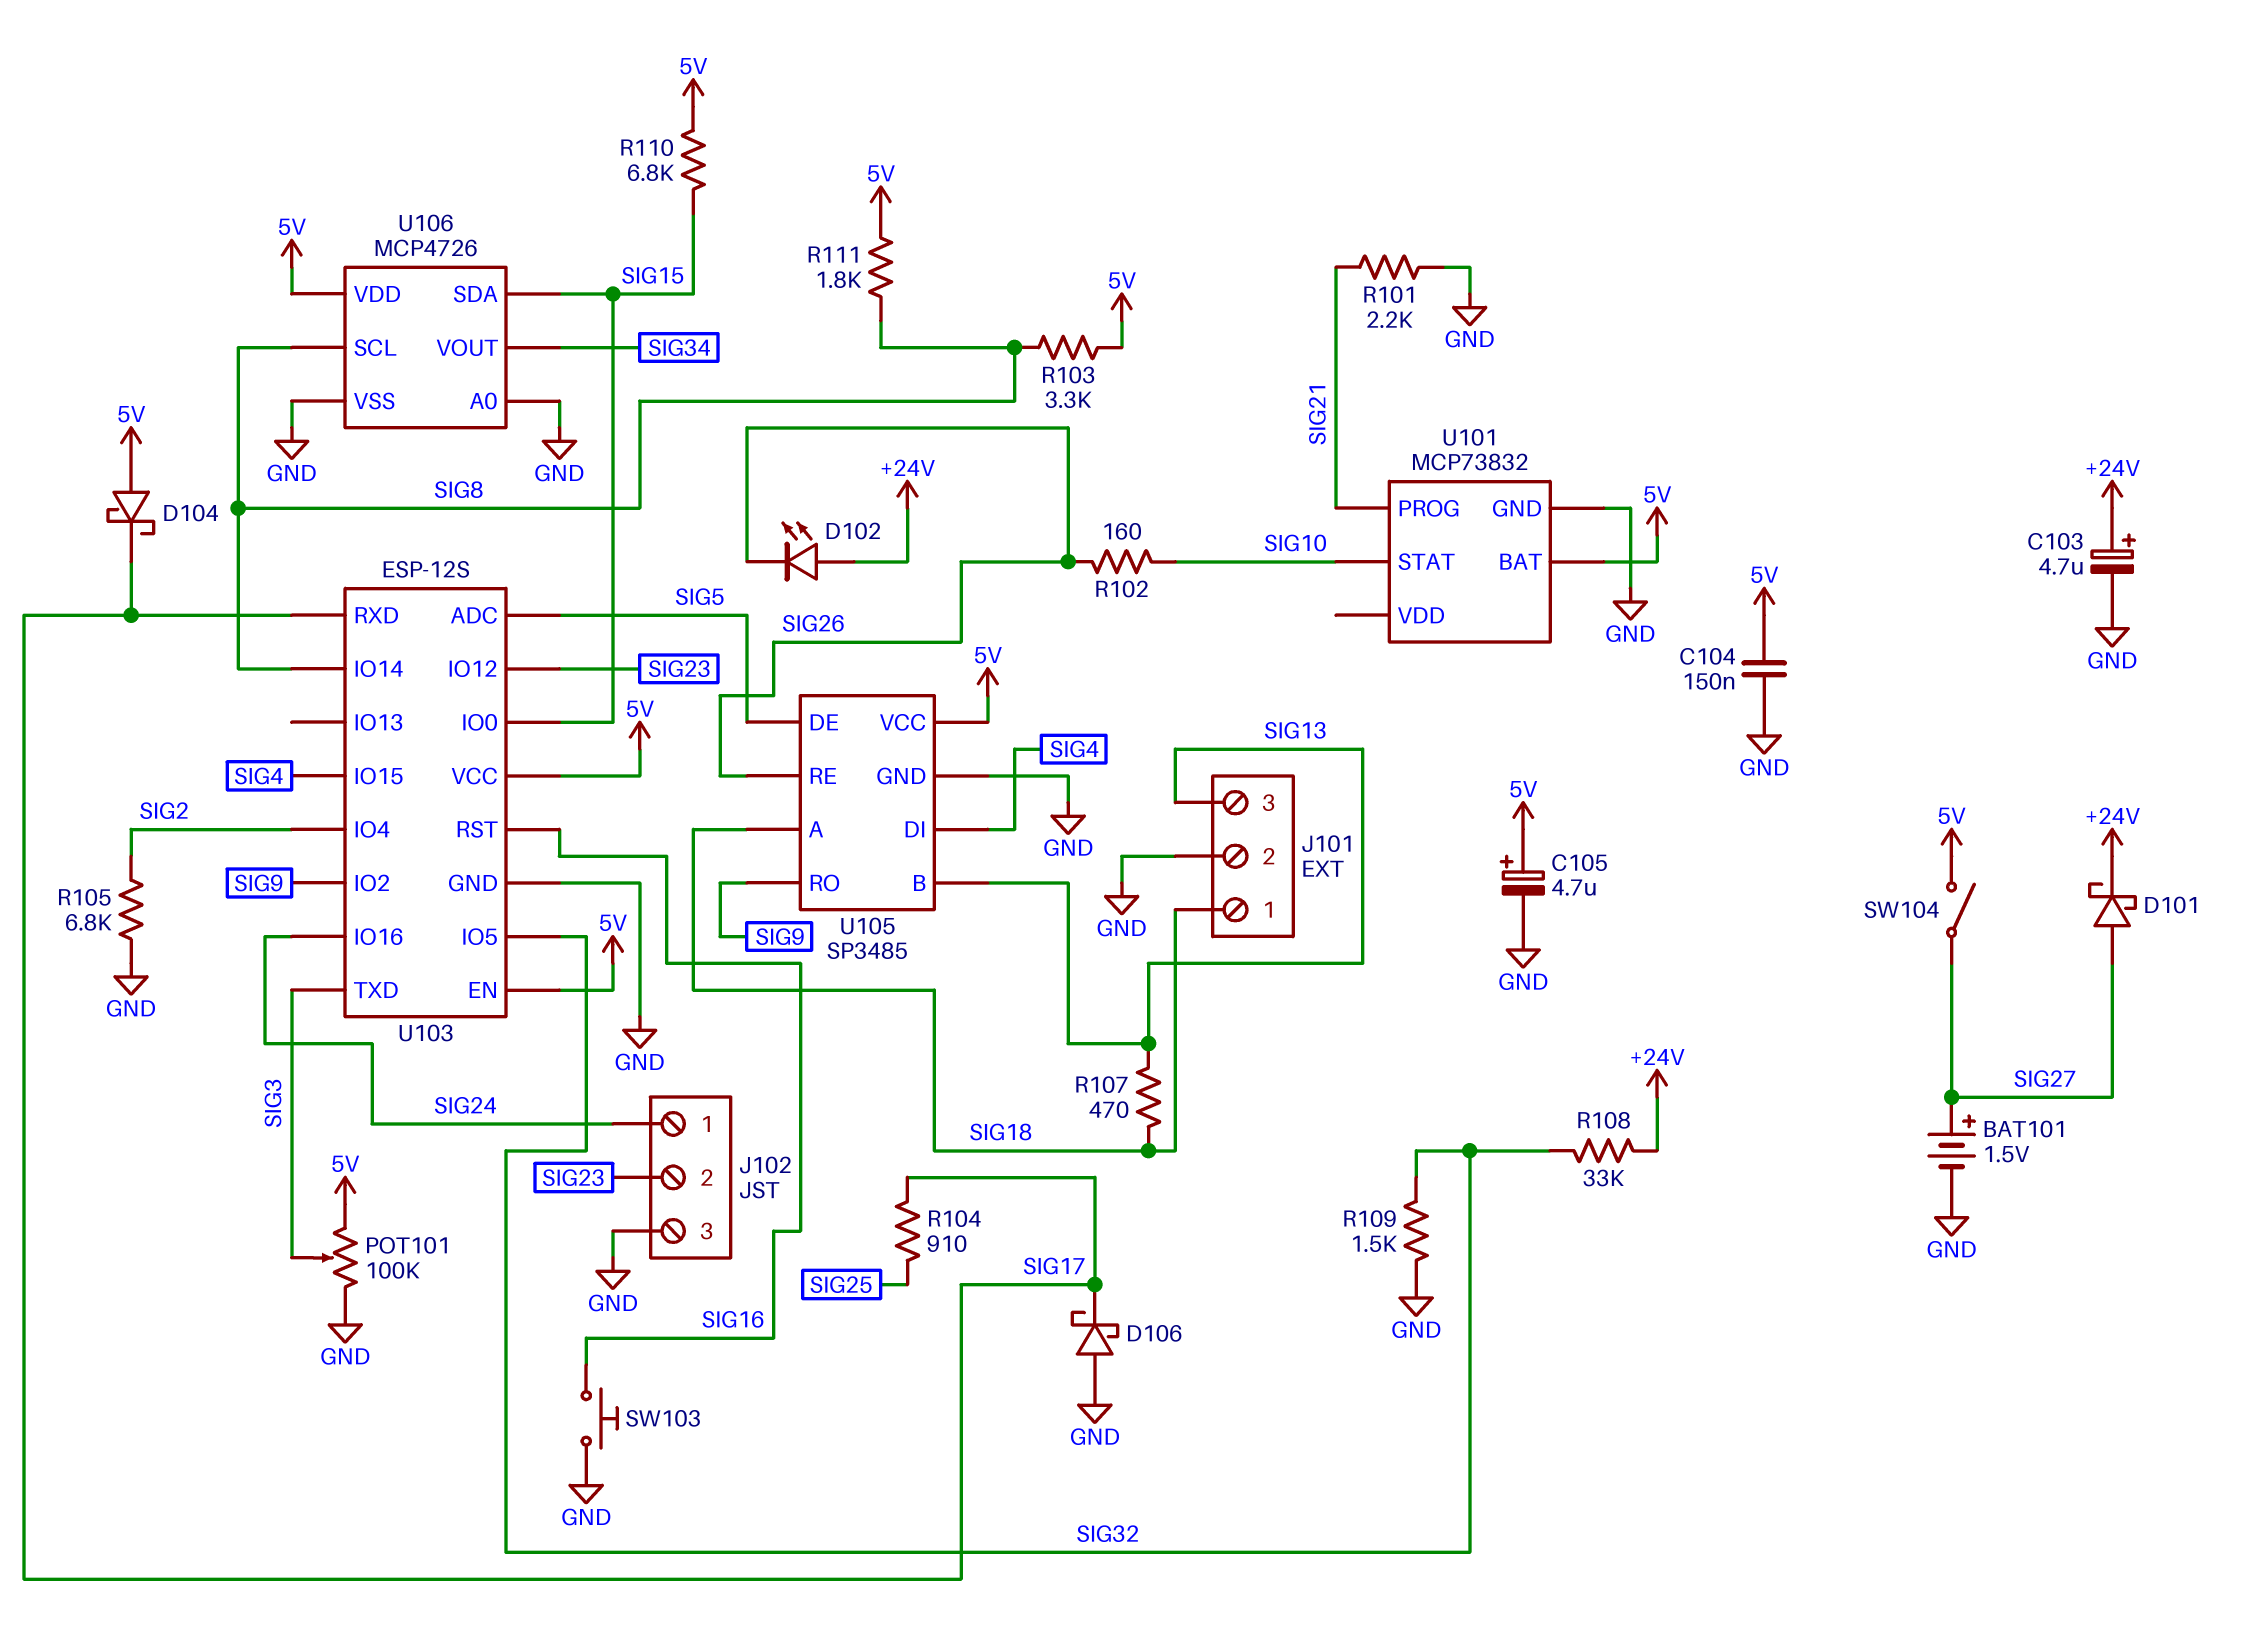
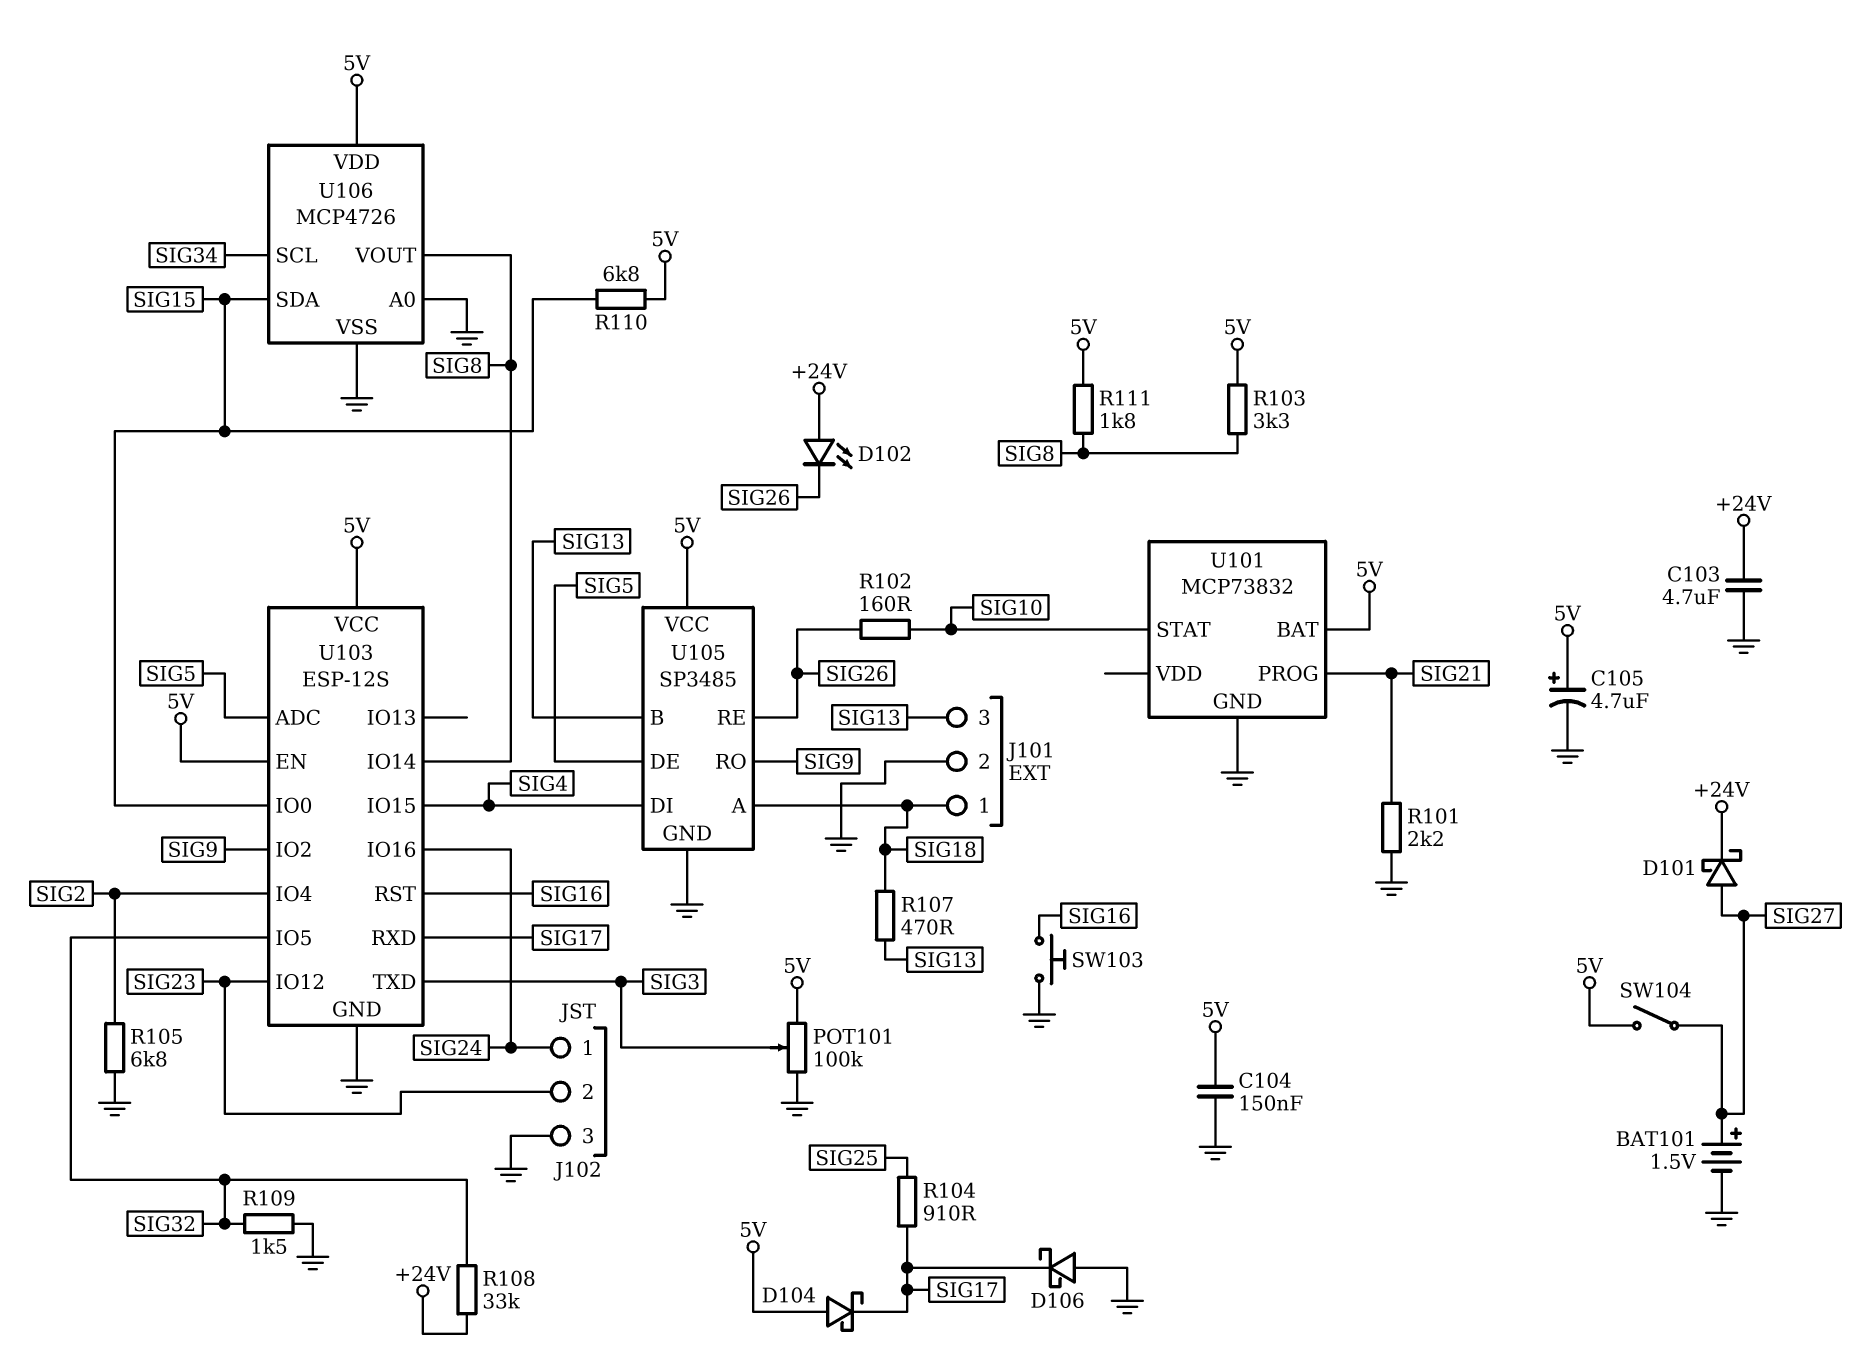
C103: 4.7uF (plus +24V, minus GND) -> 4.7uF (+24V, GND)
U106 pin SCL: SIG8 -> SIG34
U106 pin VOUT: SIG34 -> SIG8

